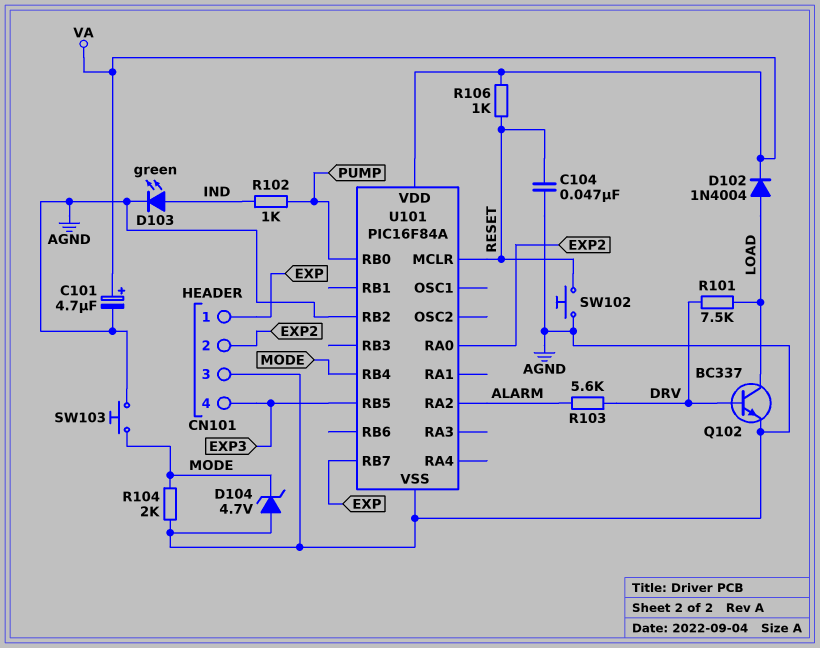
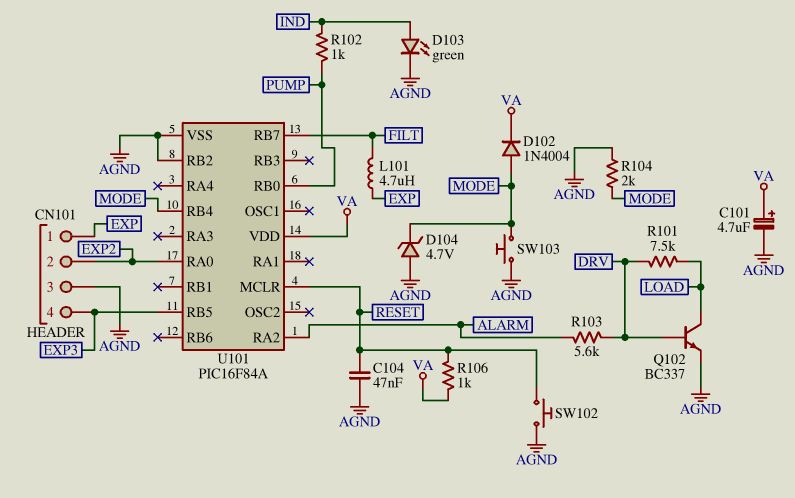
D102: diode 1N4004 (A LOAD, K VA) -> diode 1N4004 (A MODE, K VA)
L101: none -> 4.7uH (EXP, FILT)
U101 pin RB7: EXP -> FILT

